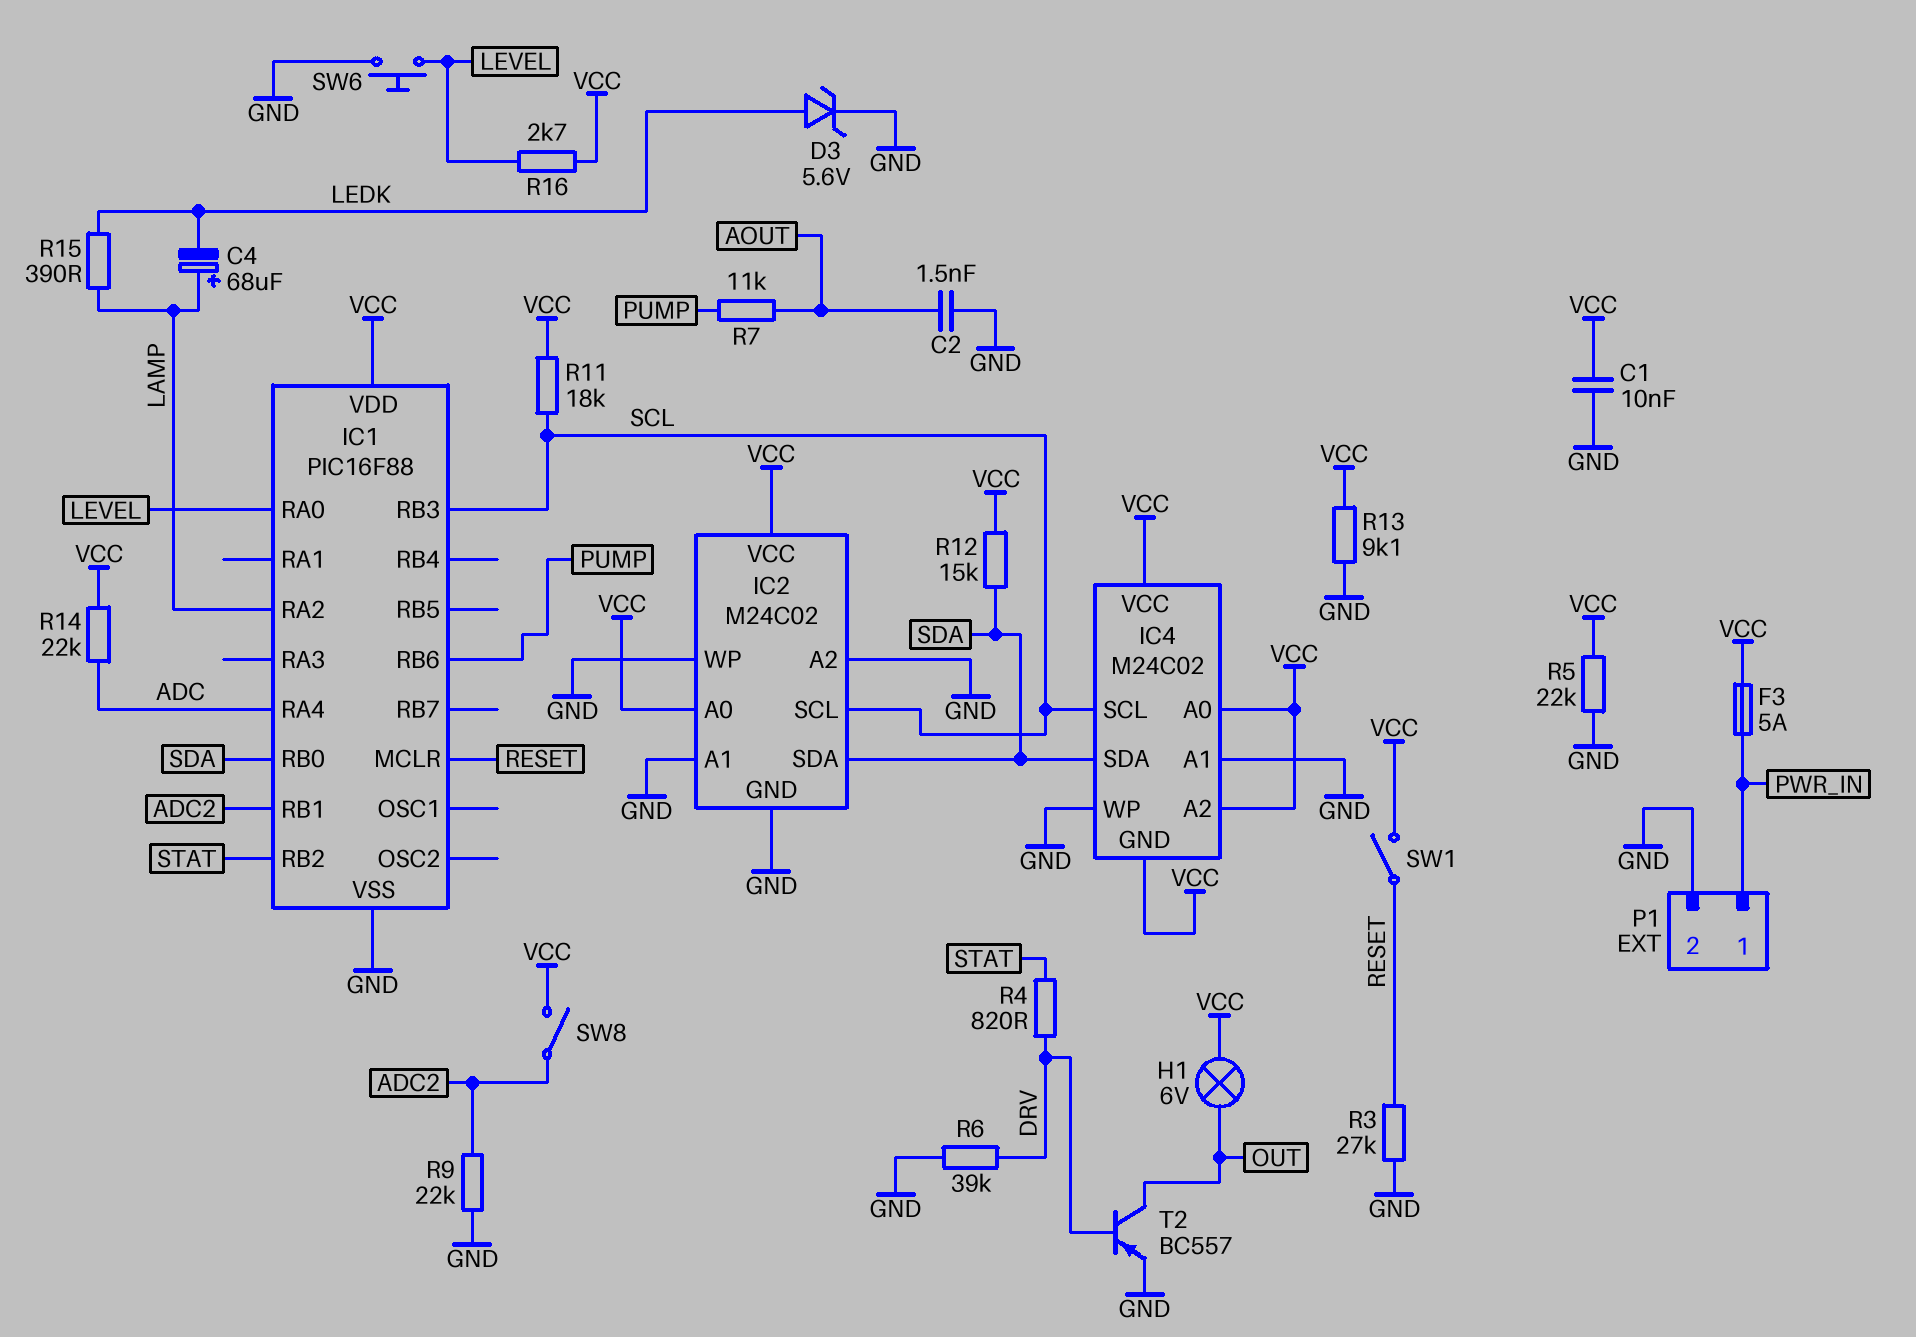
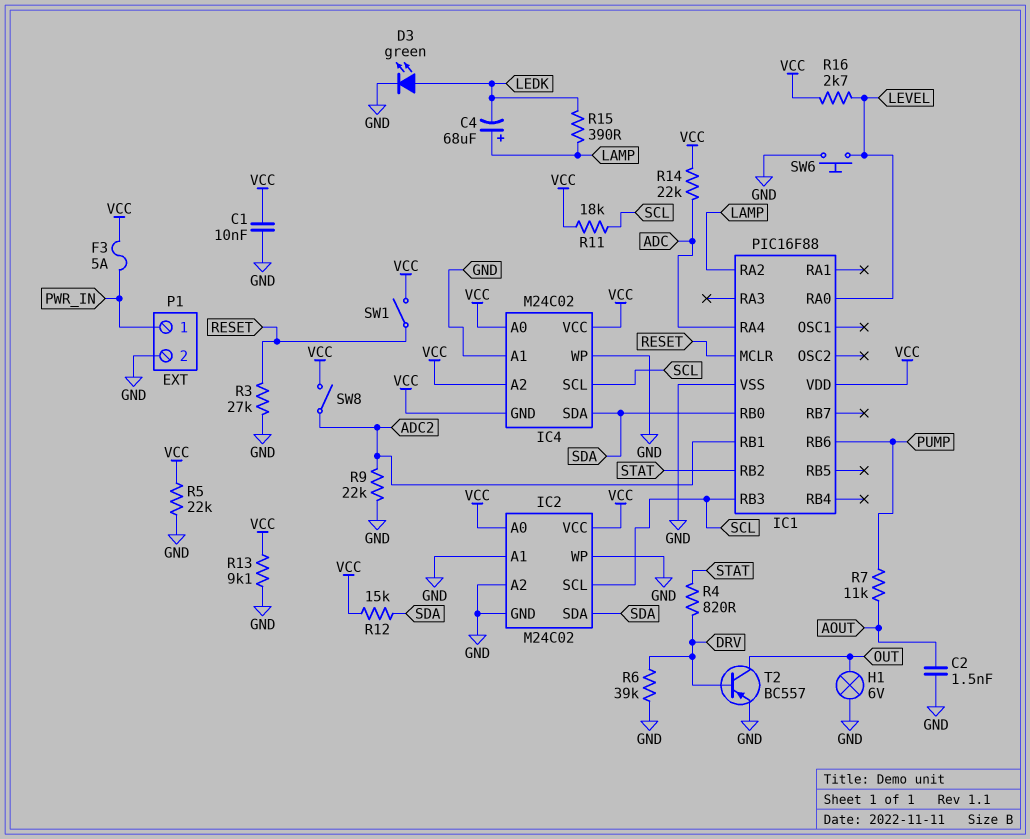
D3: zener 5.6V (A LEDK, K GND) -> LED green (A LEDK, K GND)
H1: lamp 6V (OUT, VCC) -> lamp 6V (GND, OUT)

